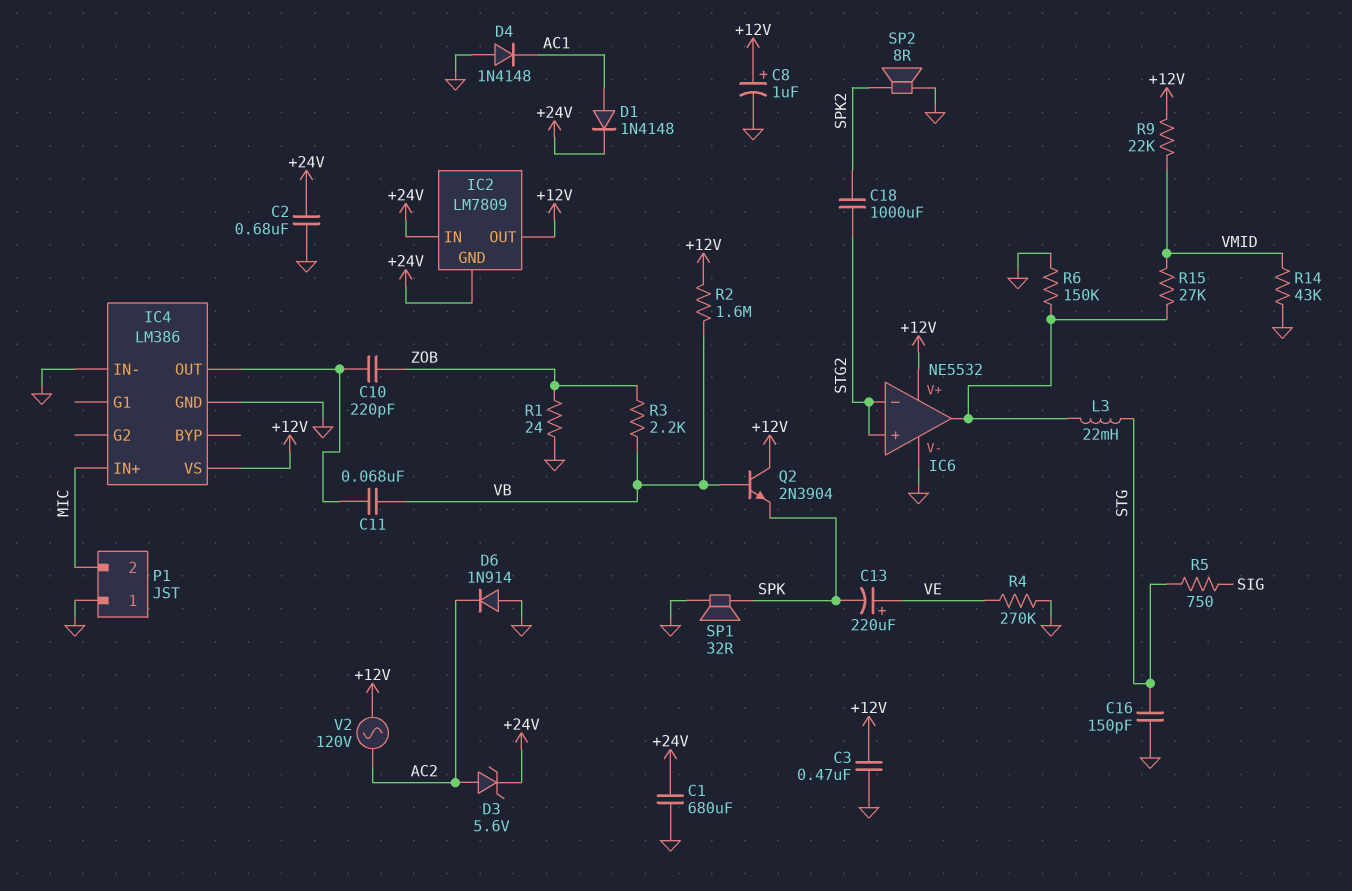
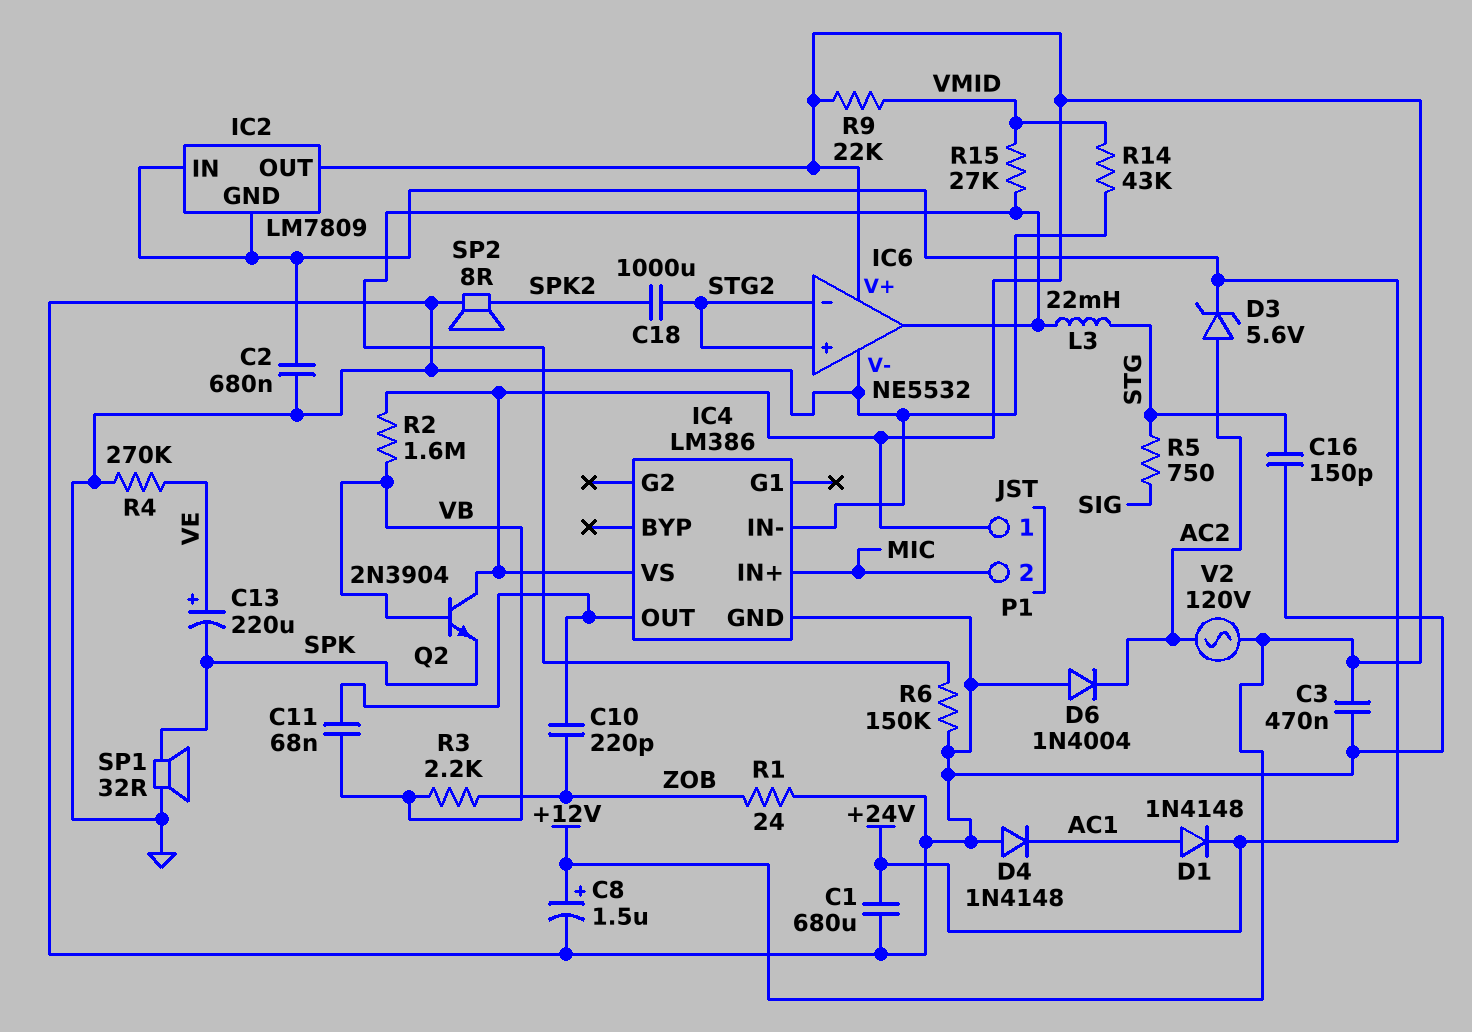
C8: 1uF (plus +12V, minus GND) -> 1.5uF (plus +12V, minus GND)
D6: diode 1N914 (A GND, K AC2) -> diode 1N4004 (A GND, K AC2)
P1 pin 1: GND -> +12V

